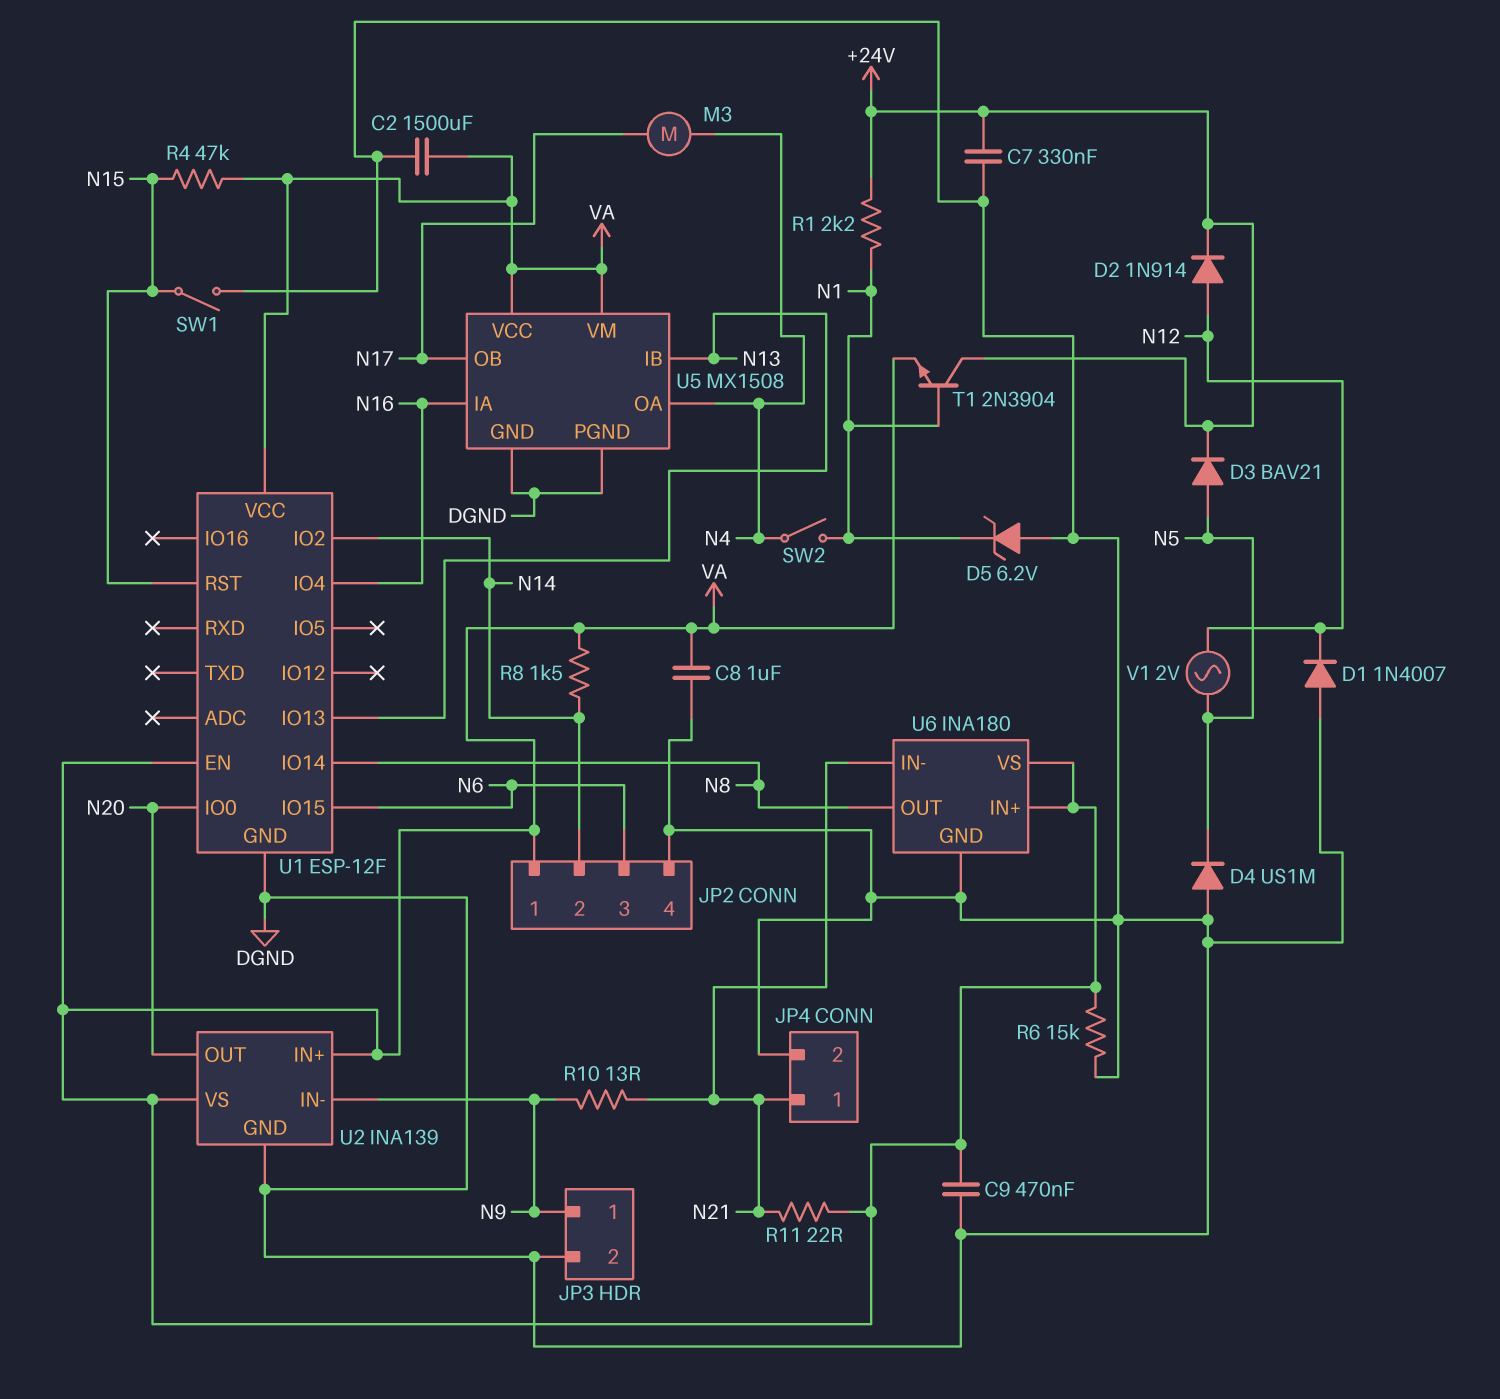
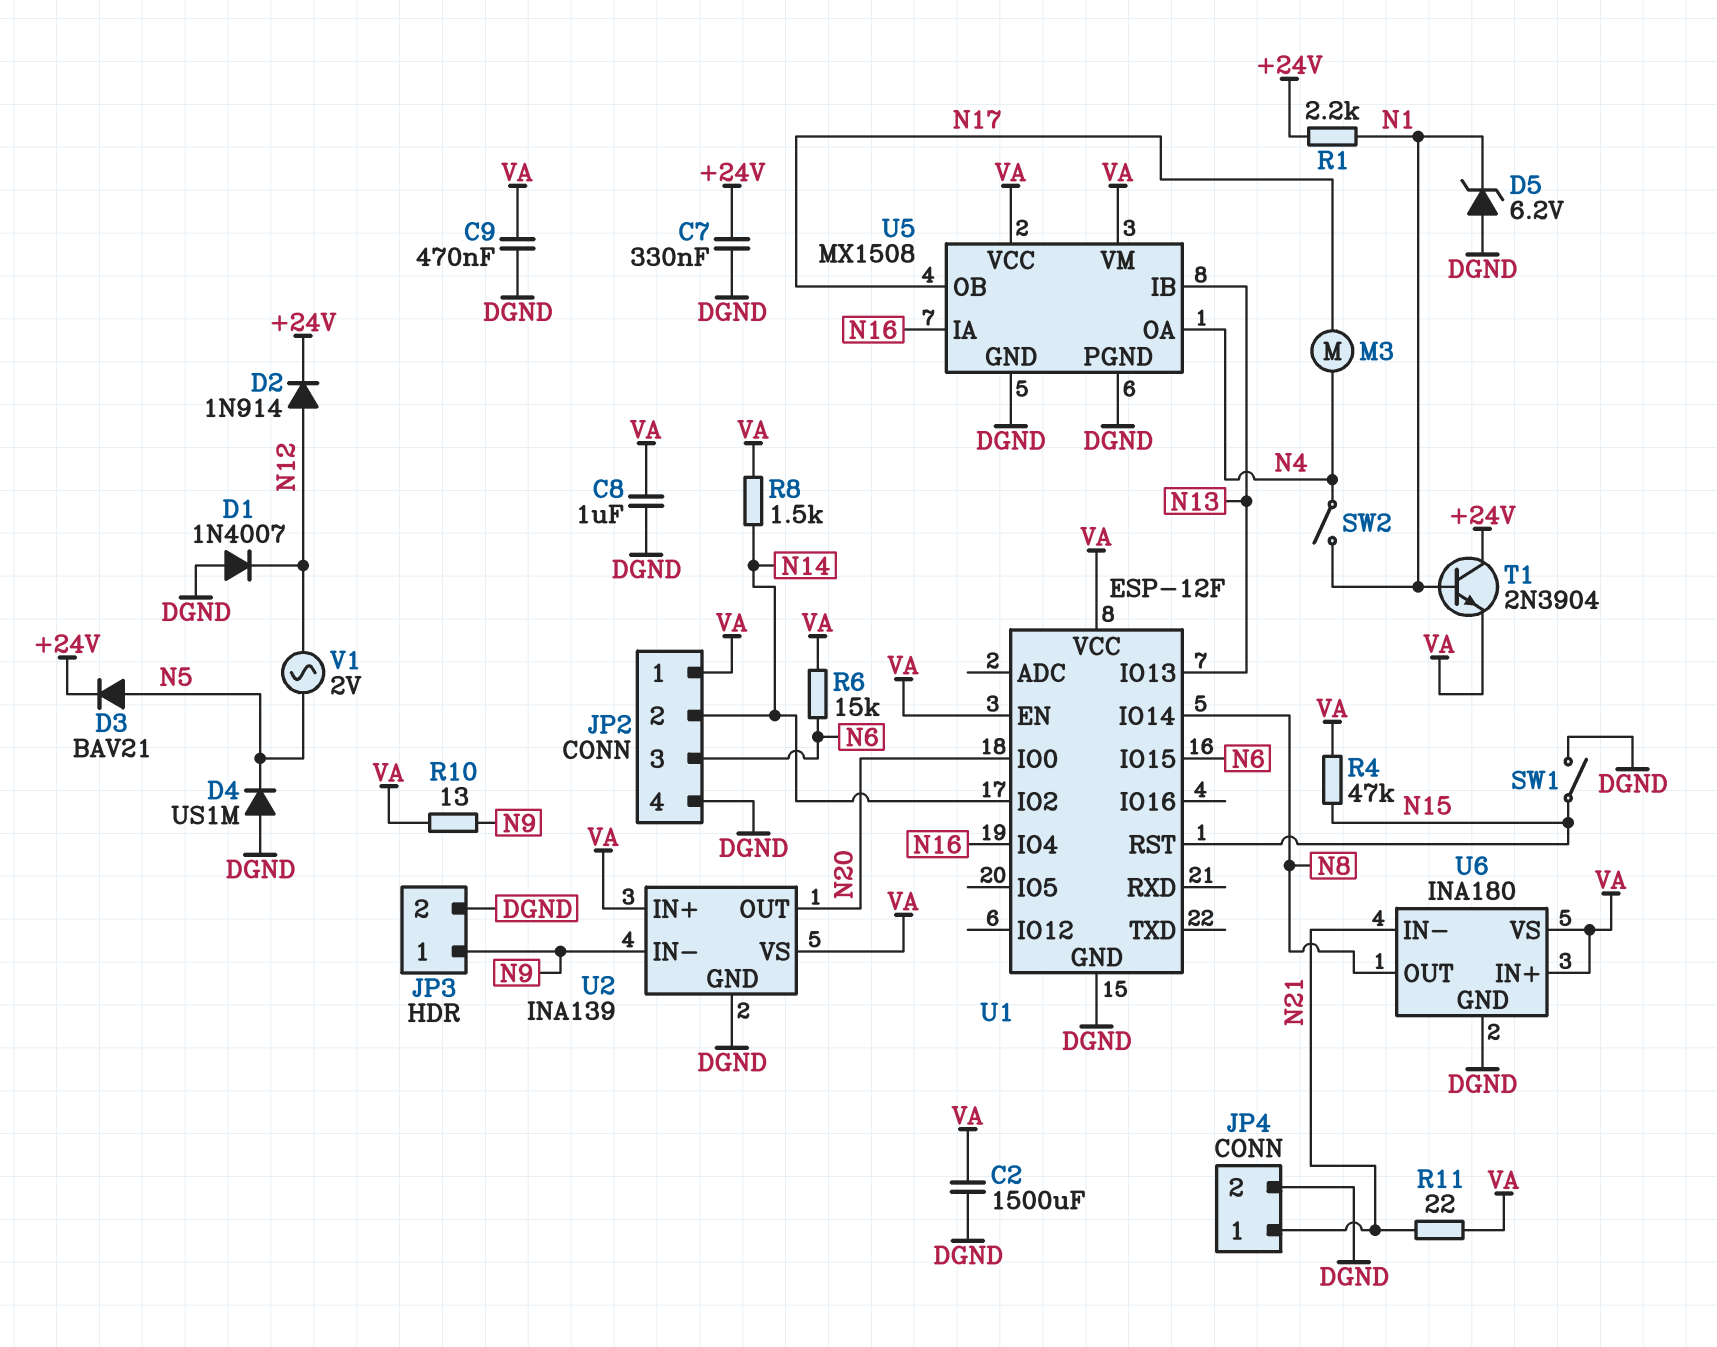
R6: 15k (DGND, VA) -> 15k (N6, VA)
R10: 13 (N9, N21) -> 13 (N9, VA)

